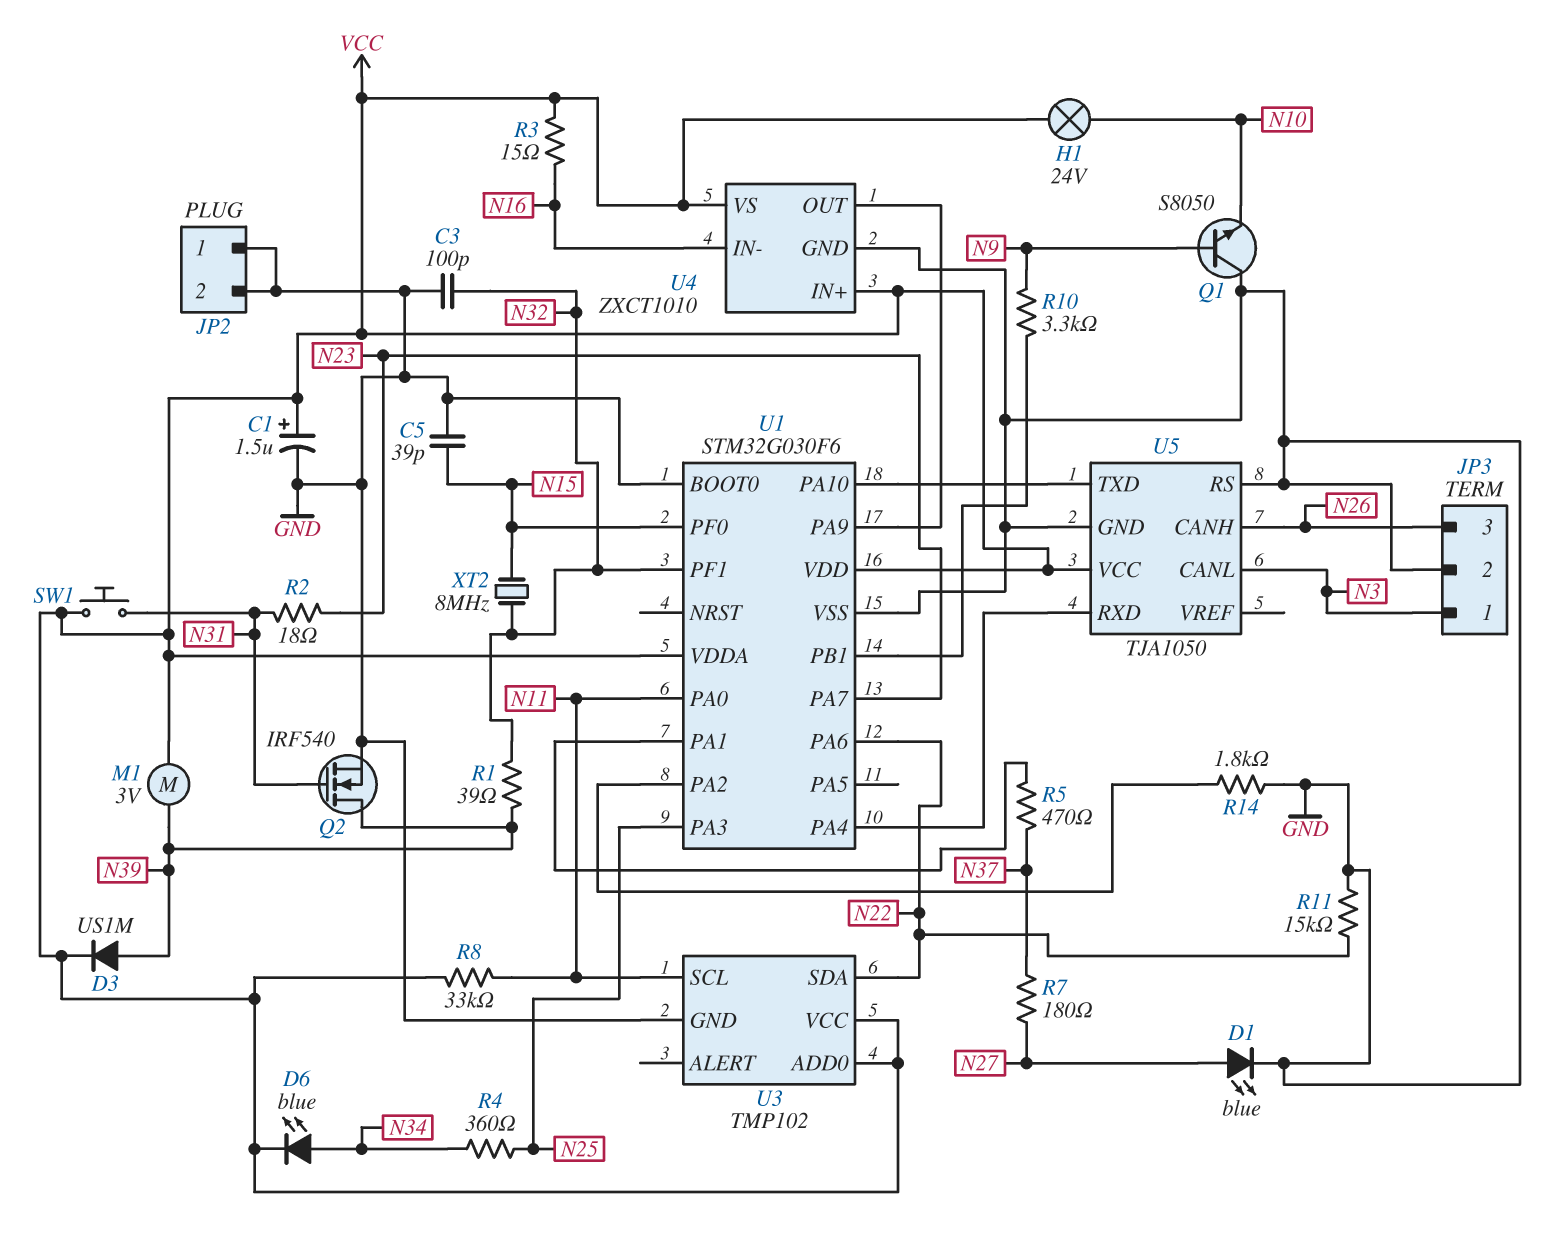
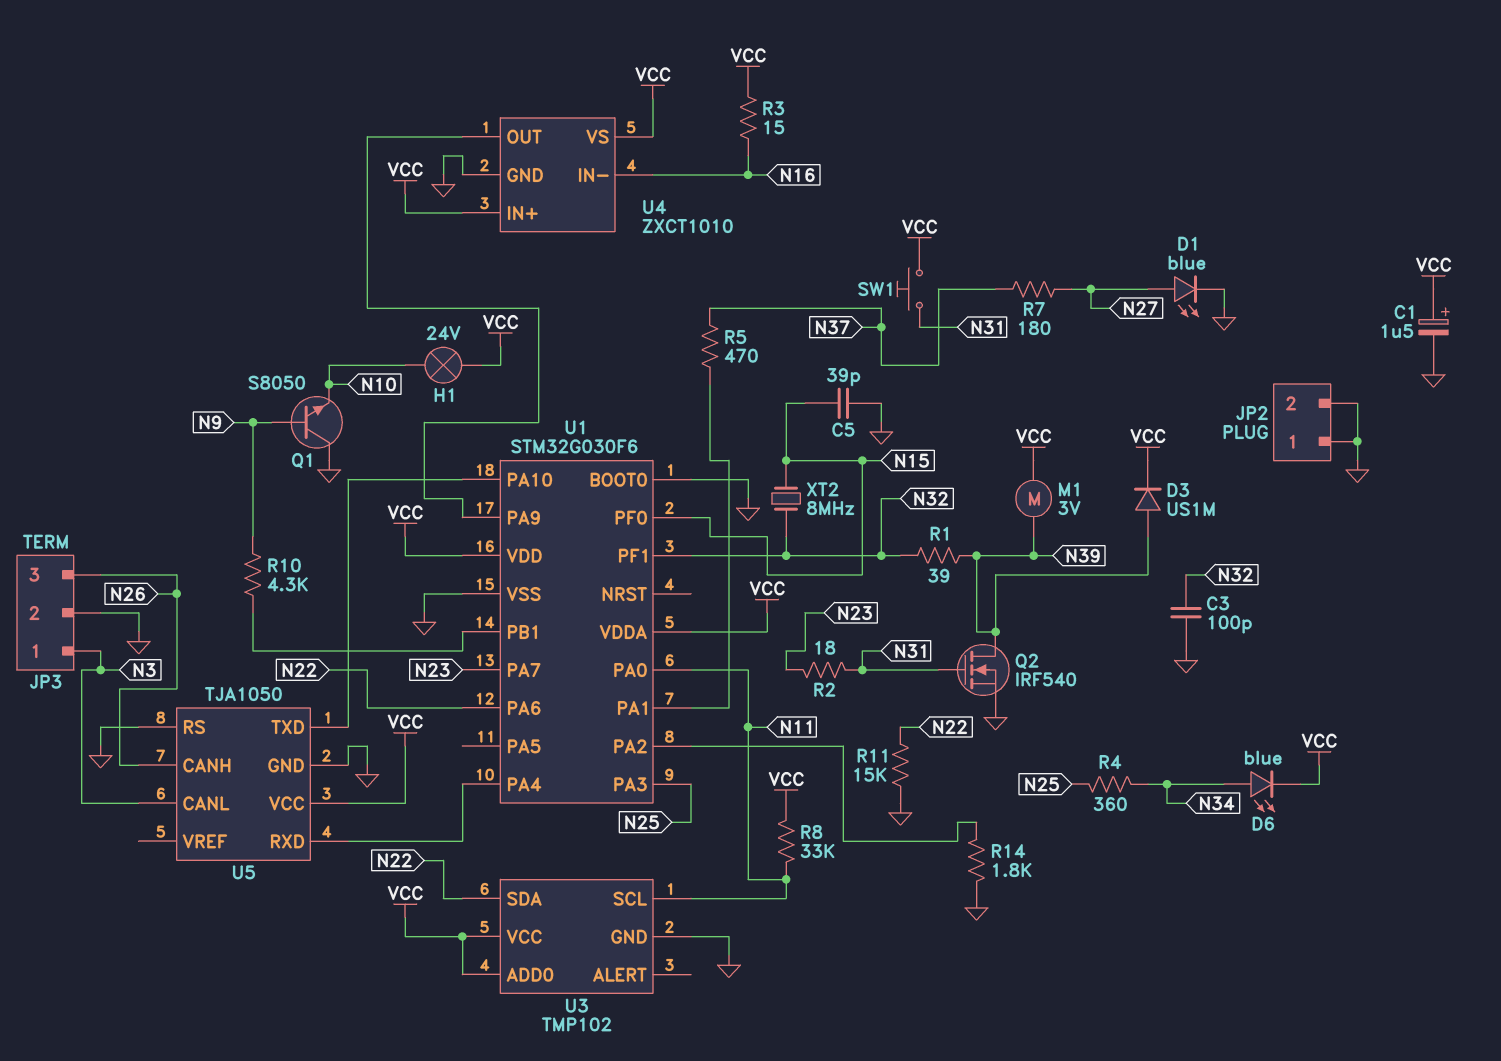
R10: 3.3k (N9, U1/PB1) -> 4.3k (N9, U1/PB1)

